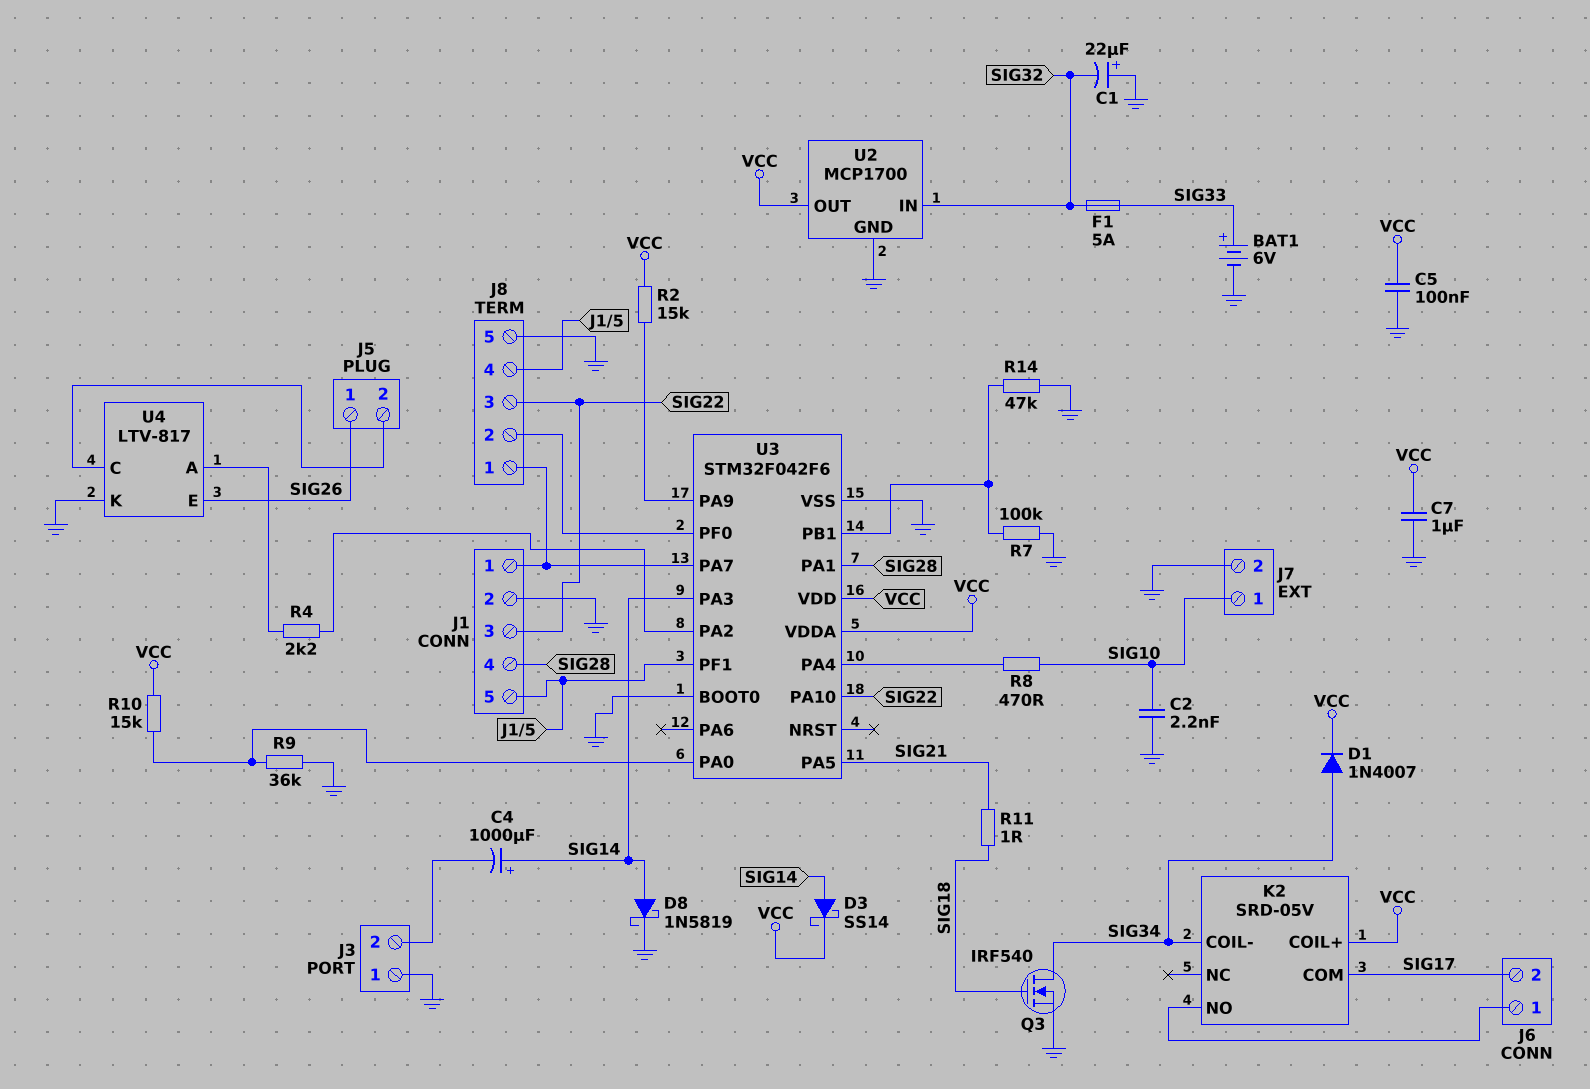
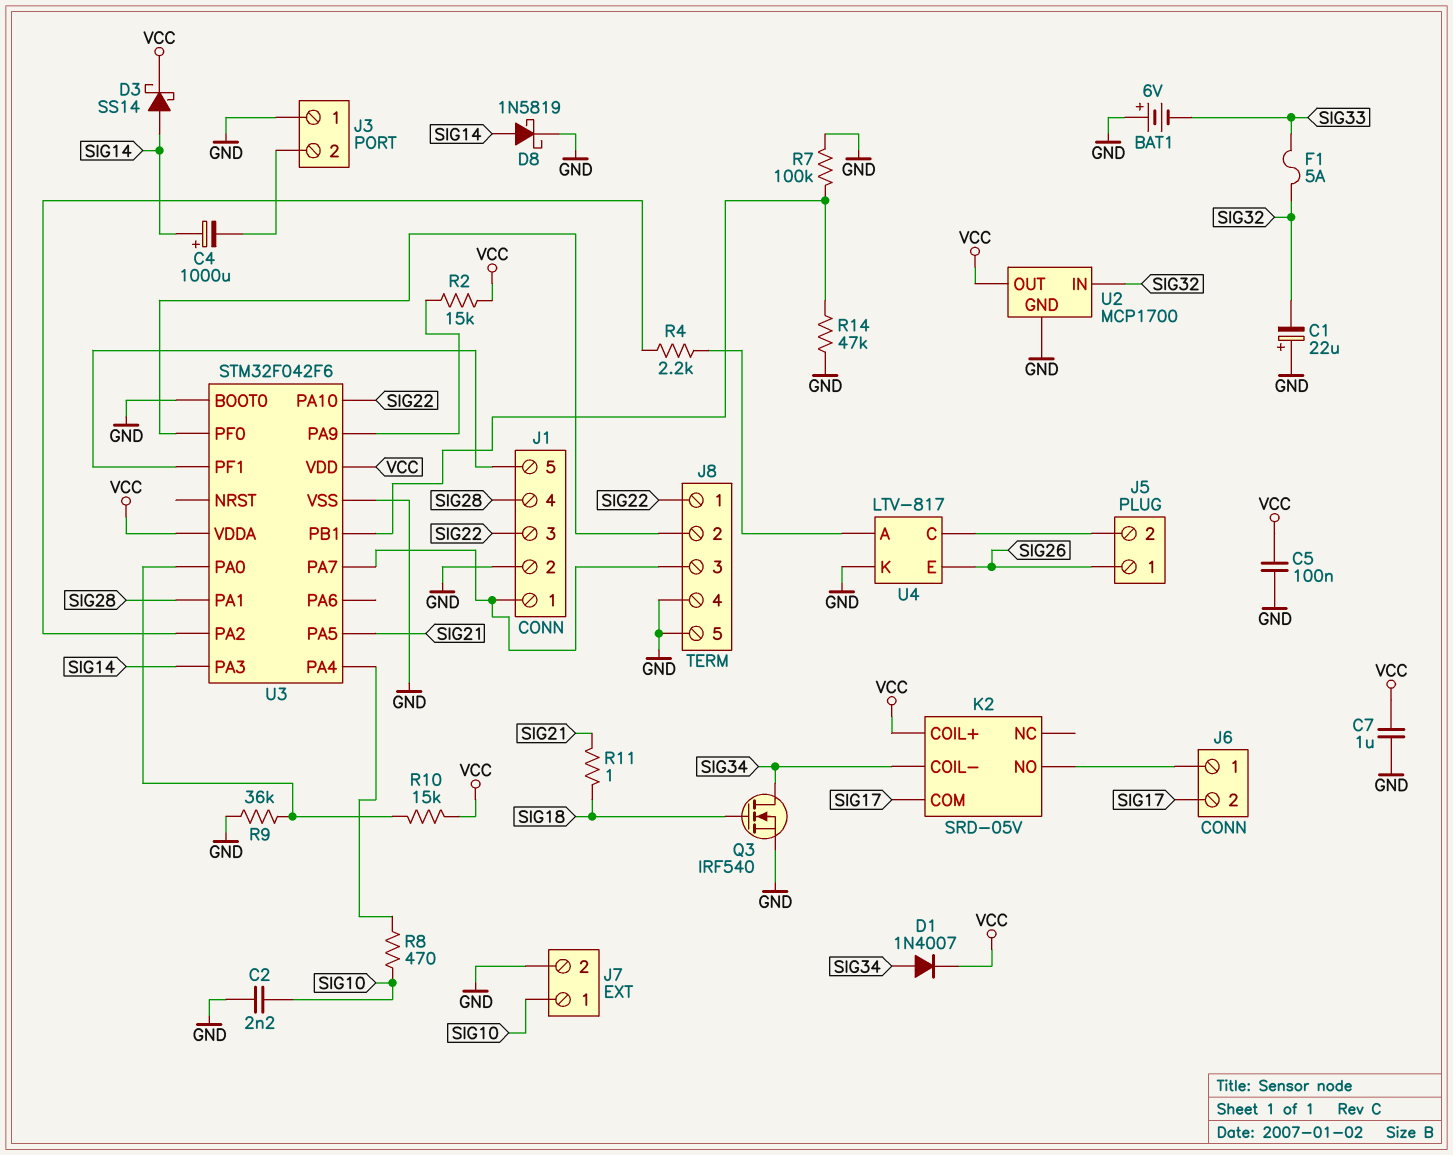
BAT1: 6V (plus SIG33, minus GND) -> 6V (plus GND, minus SIG33)
J8 pin 1: J1/1 -> SIG22
J8 pin 3: SIG22 -> J1/1
J8 pin 4: J1/5 -> GND

